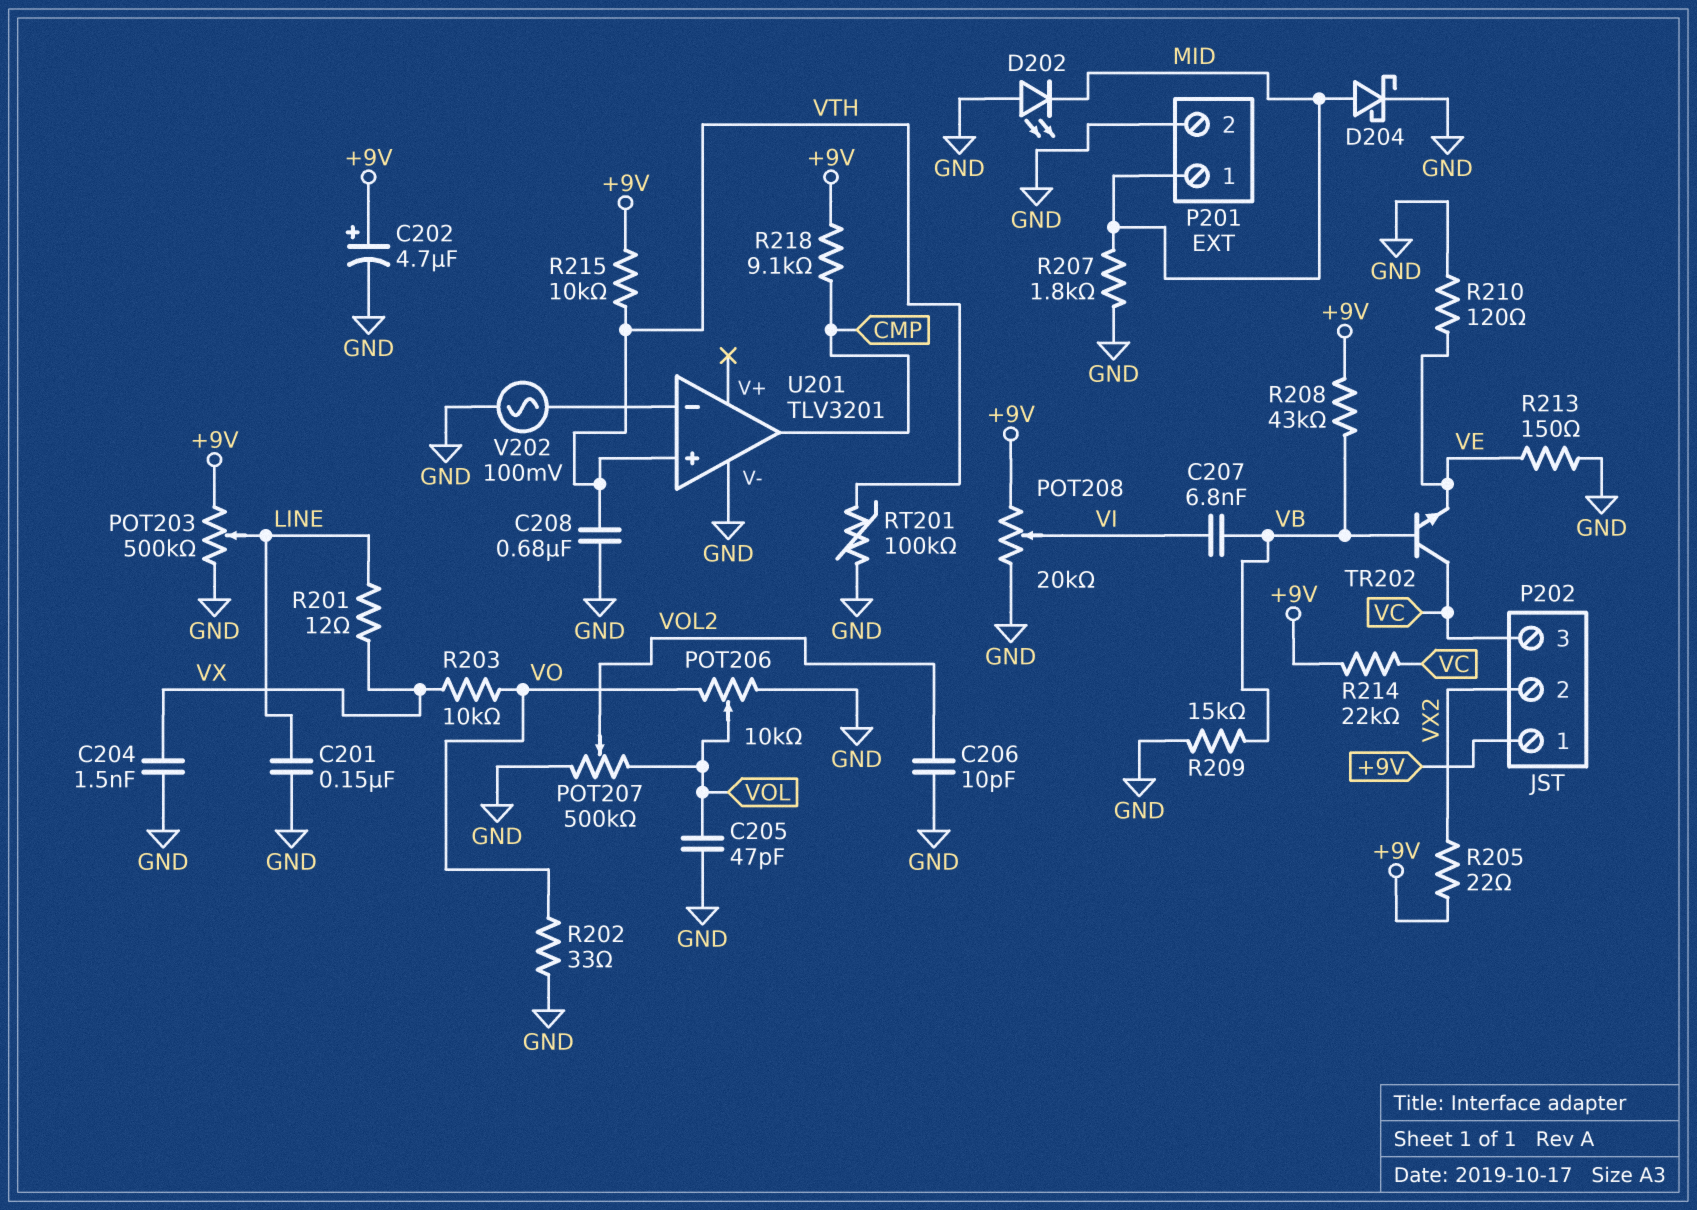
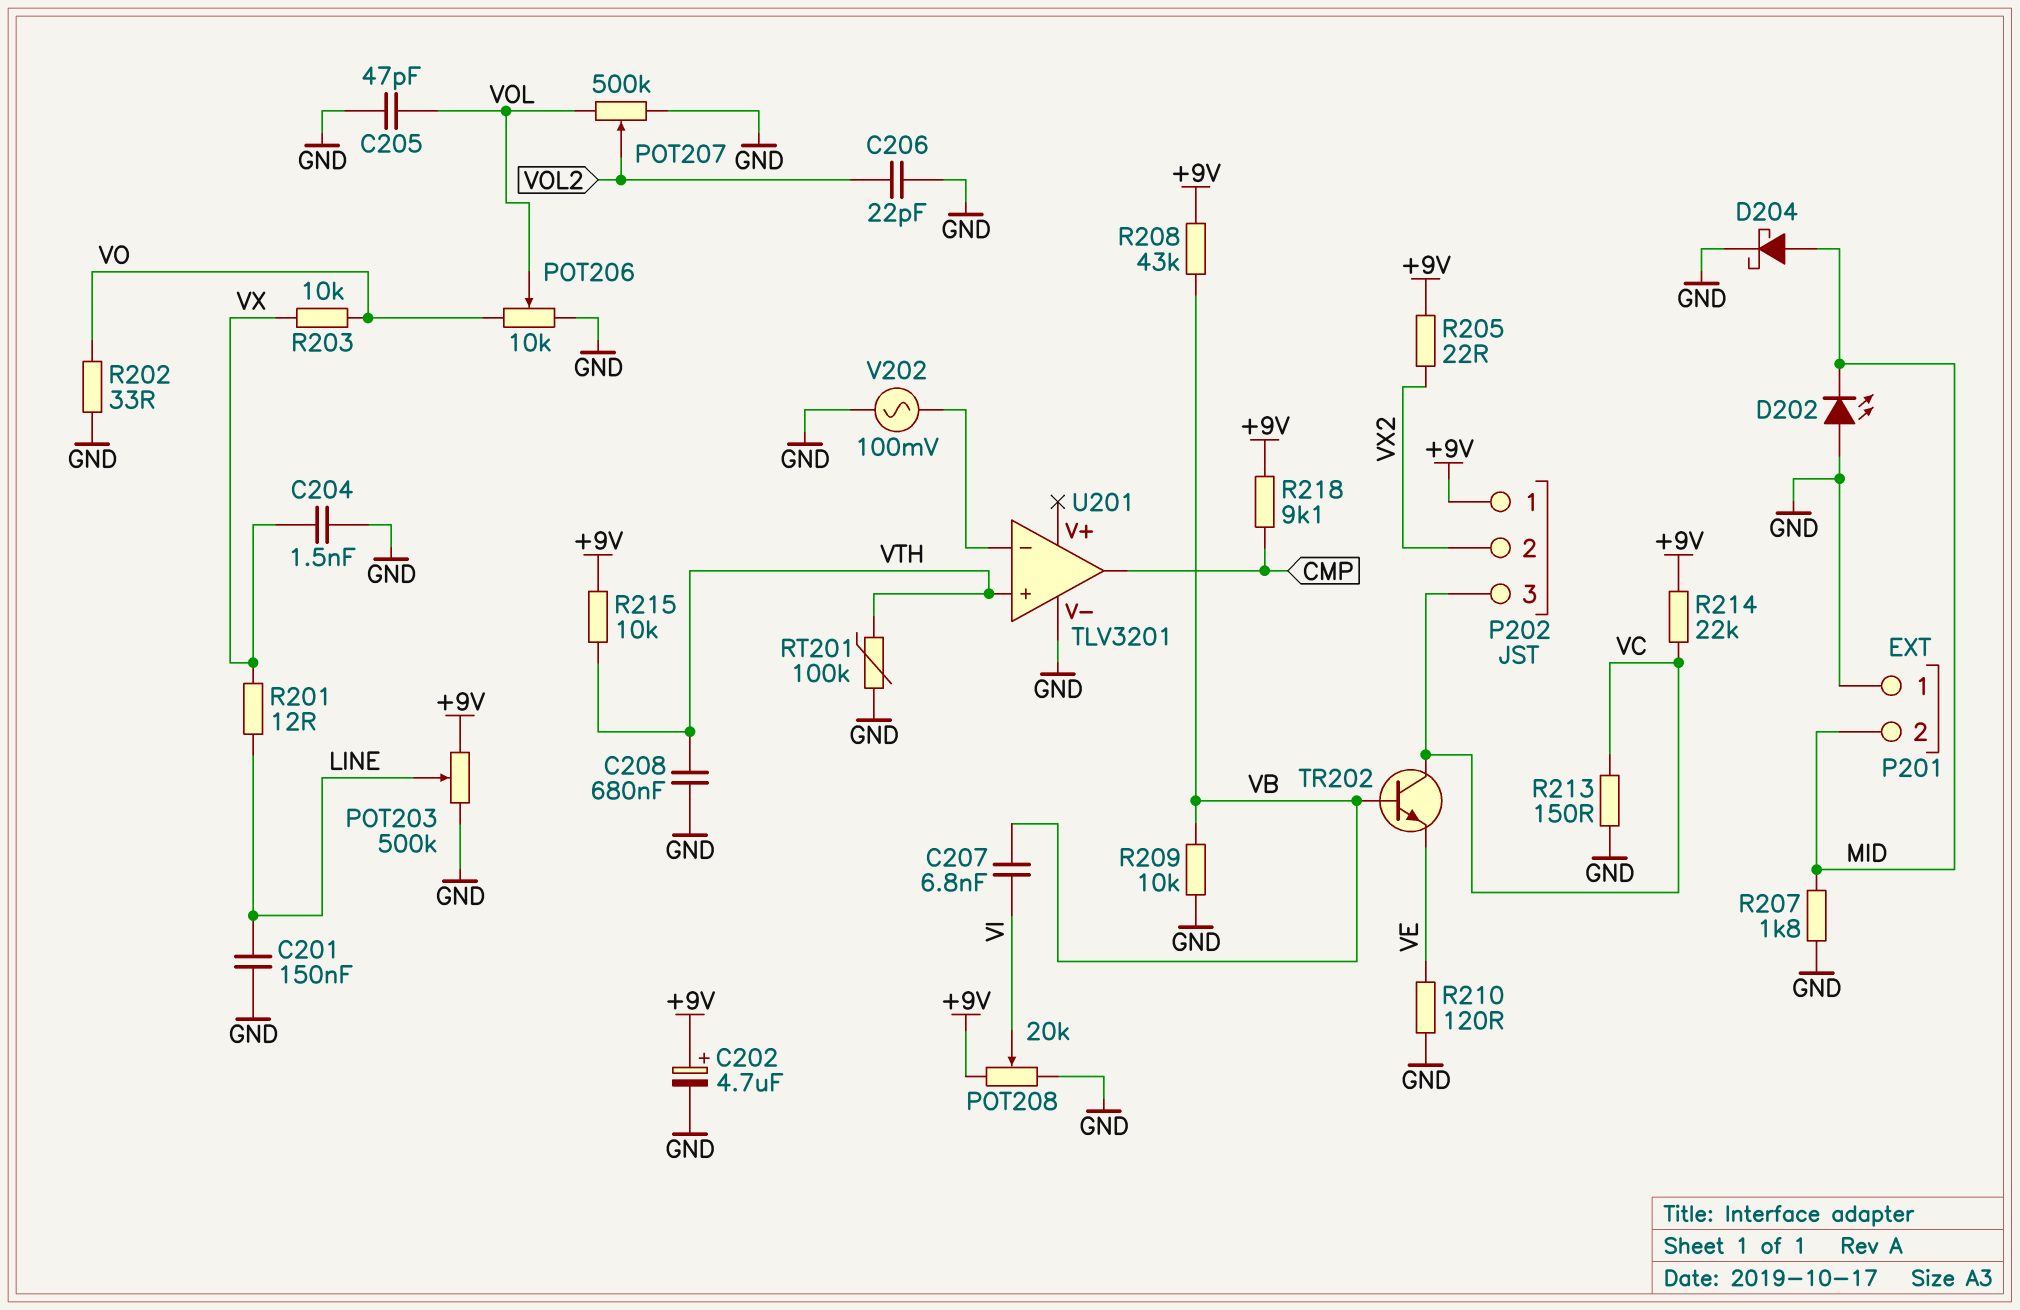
C206: 10pF (GND, VOL2) -> 22pF (GND, VOL2)
P201 pin 1: MID -> GND
P201 pin 2: GND -> MID
R209: 15k (GND, VB) -> 10k (GND, VB)
R213: 150 (GND, VE) -> 150 (GND, VC)

